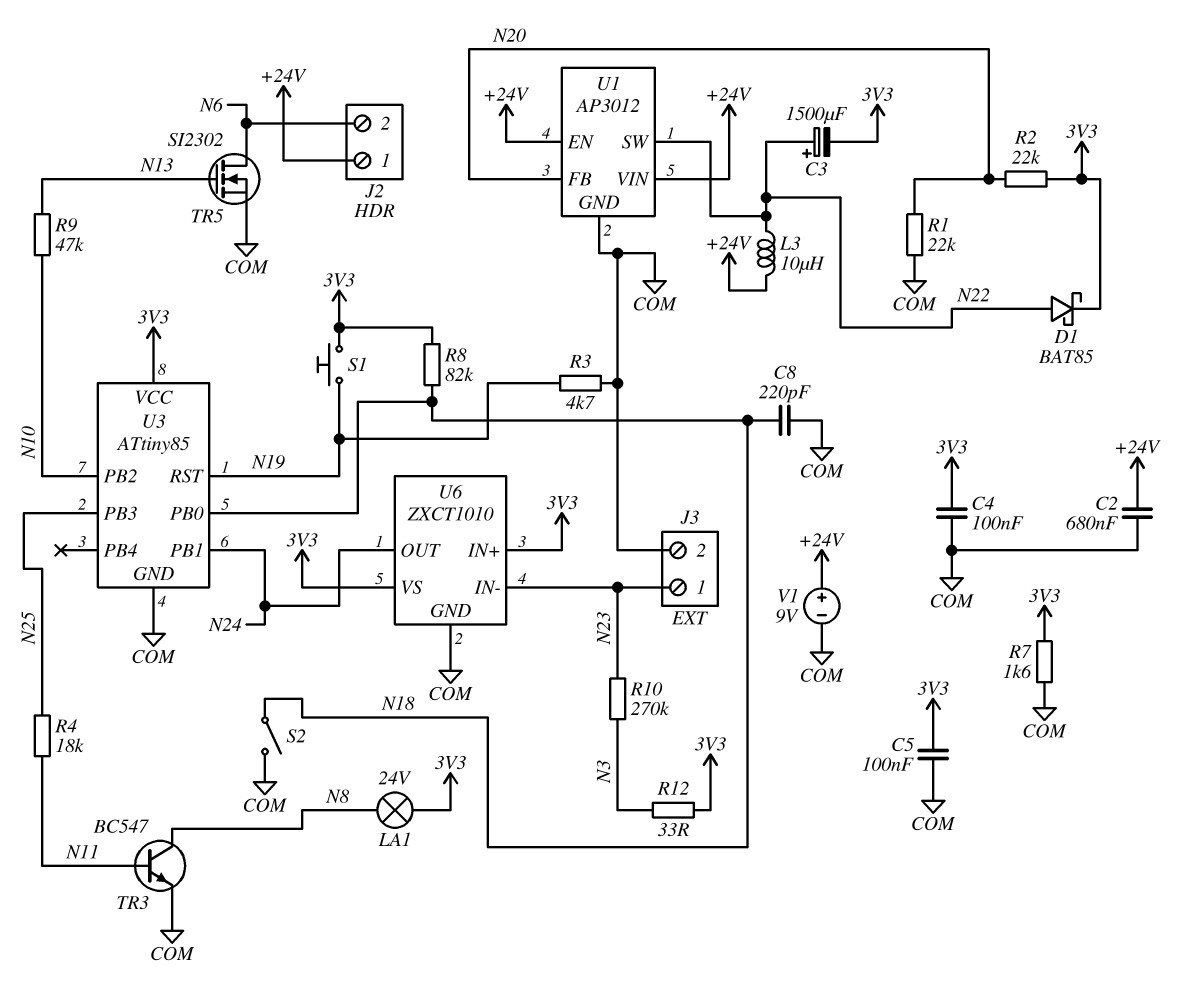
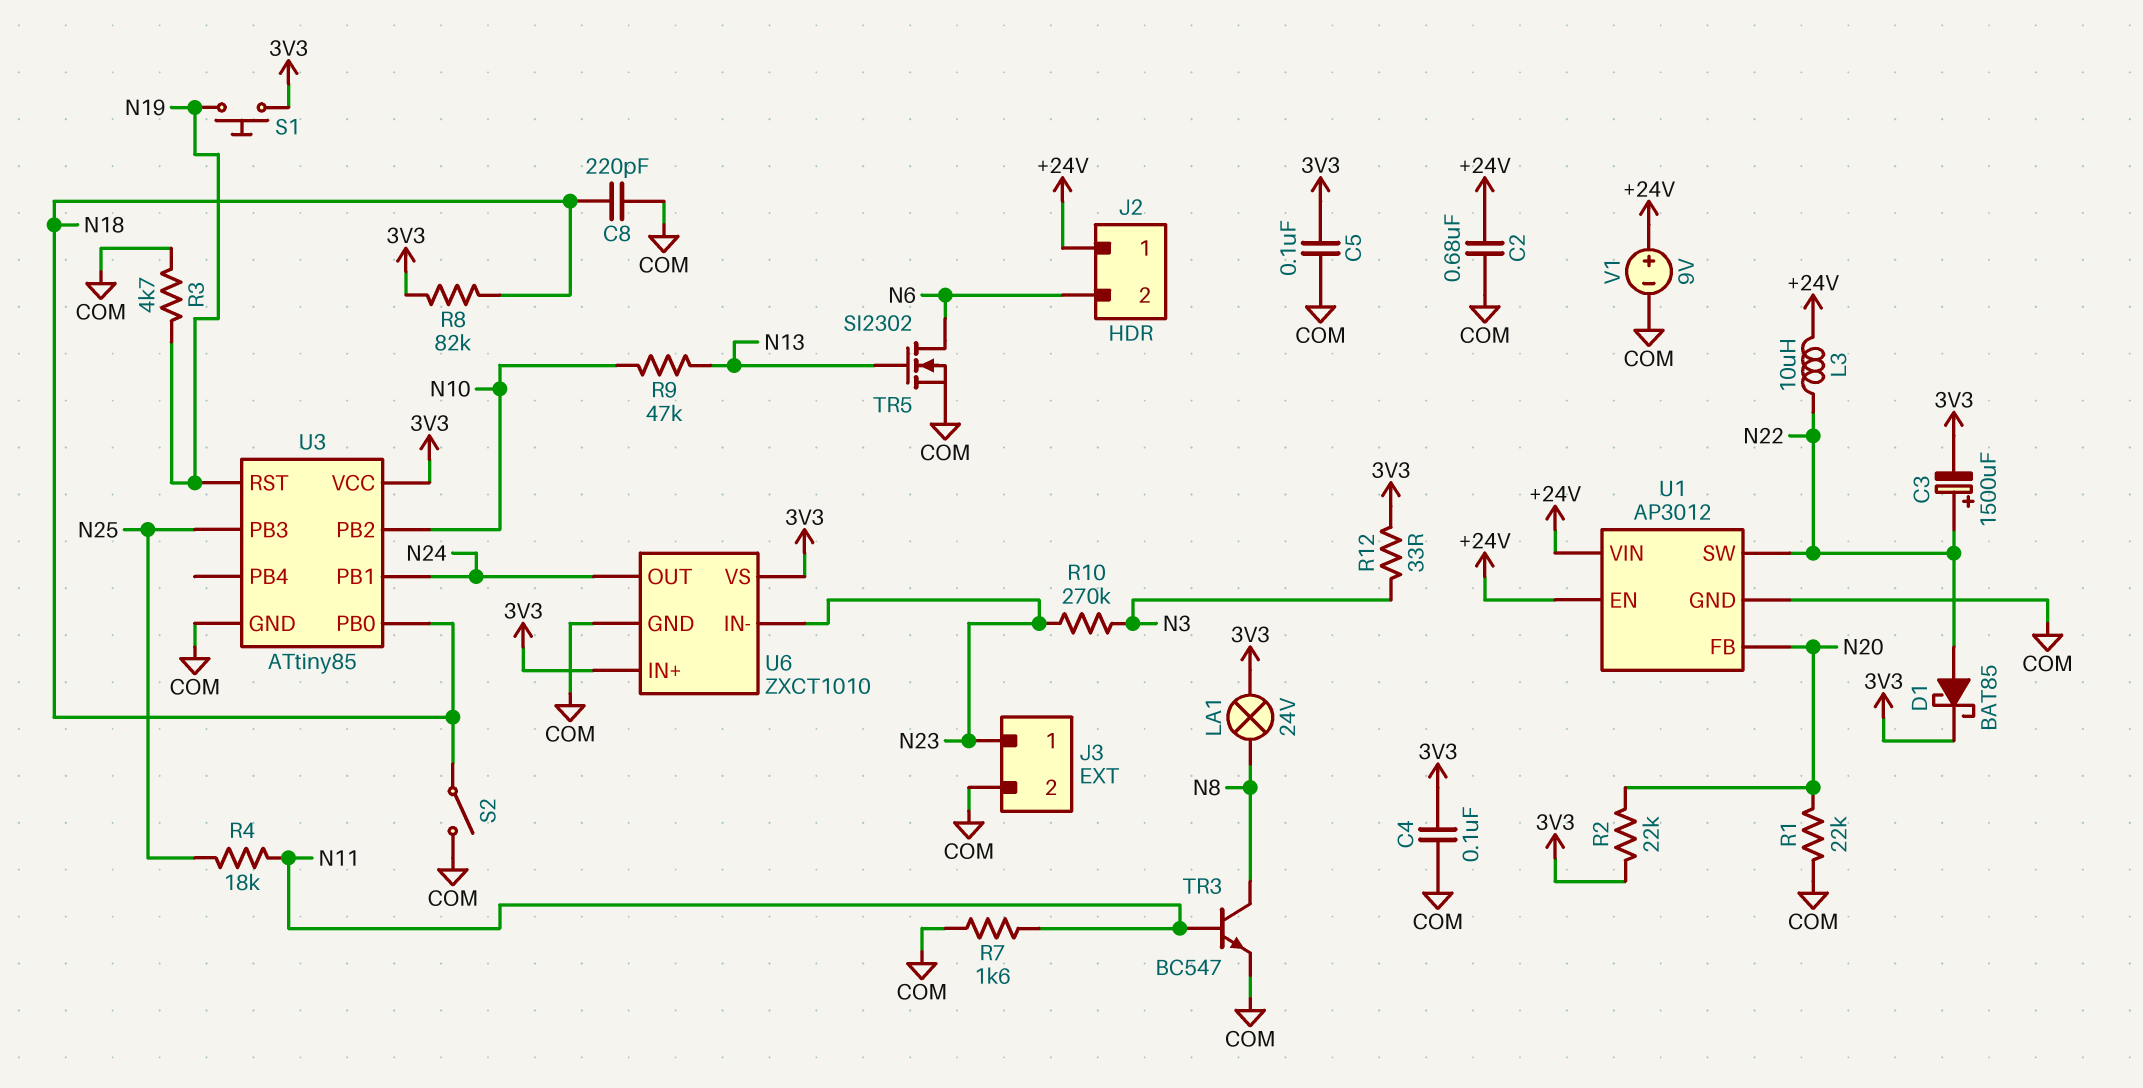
R7: 1.6k (3V3, COM) -> 1.6k (COM, N11)

